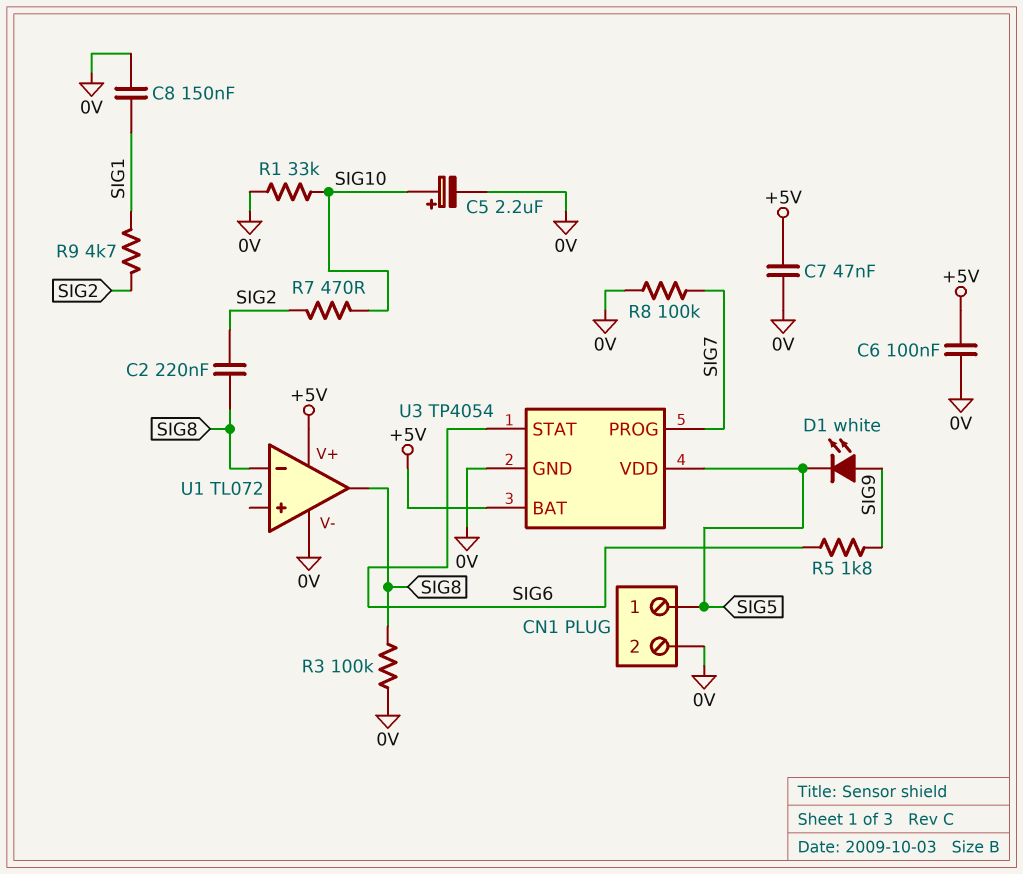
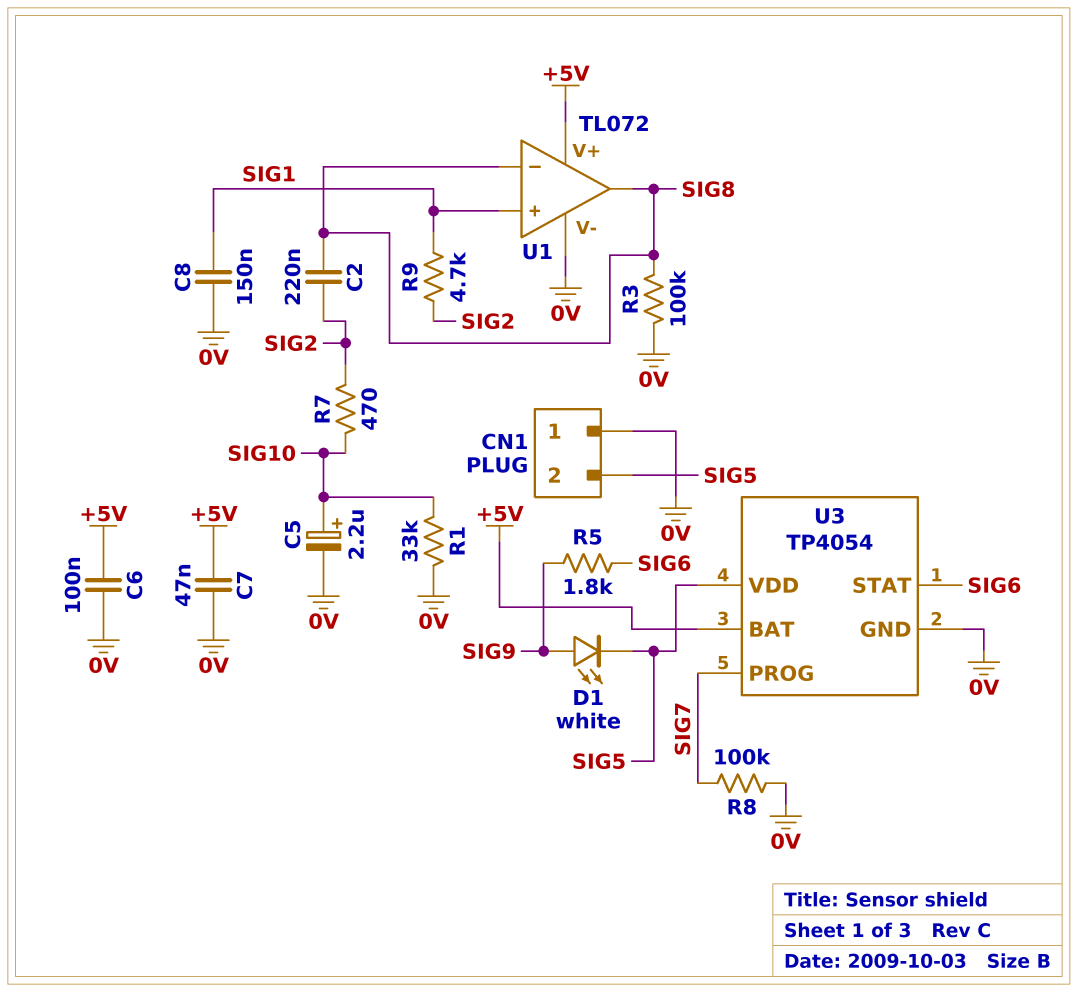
CN1 pin 1: SIG5 -> 0V
CN1 pin 2: 0V -> SIG5
U1 pin in+: none -> SIG1

